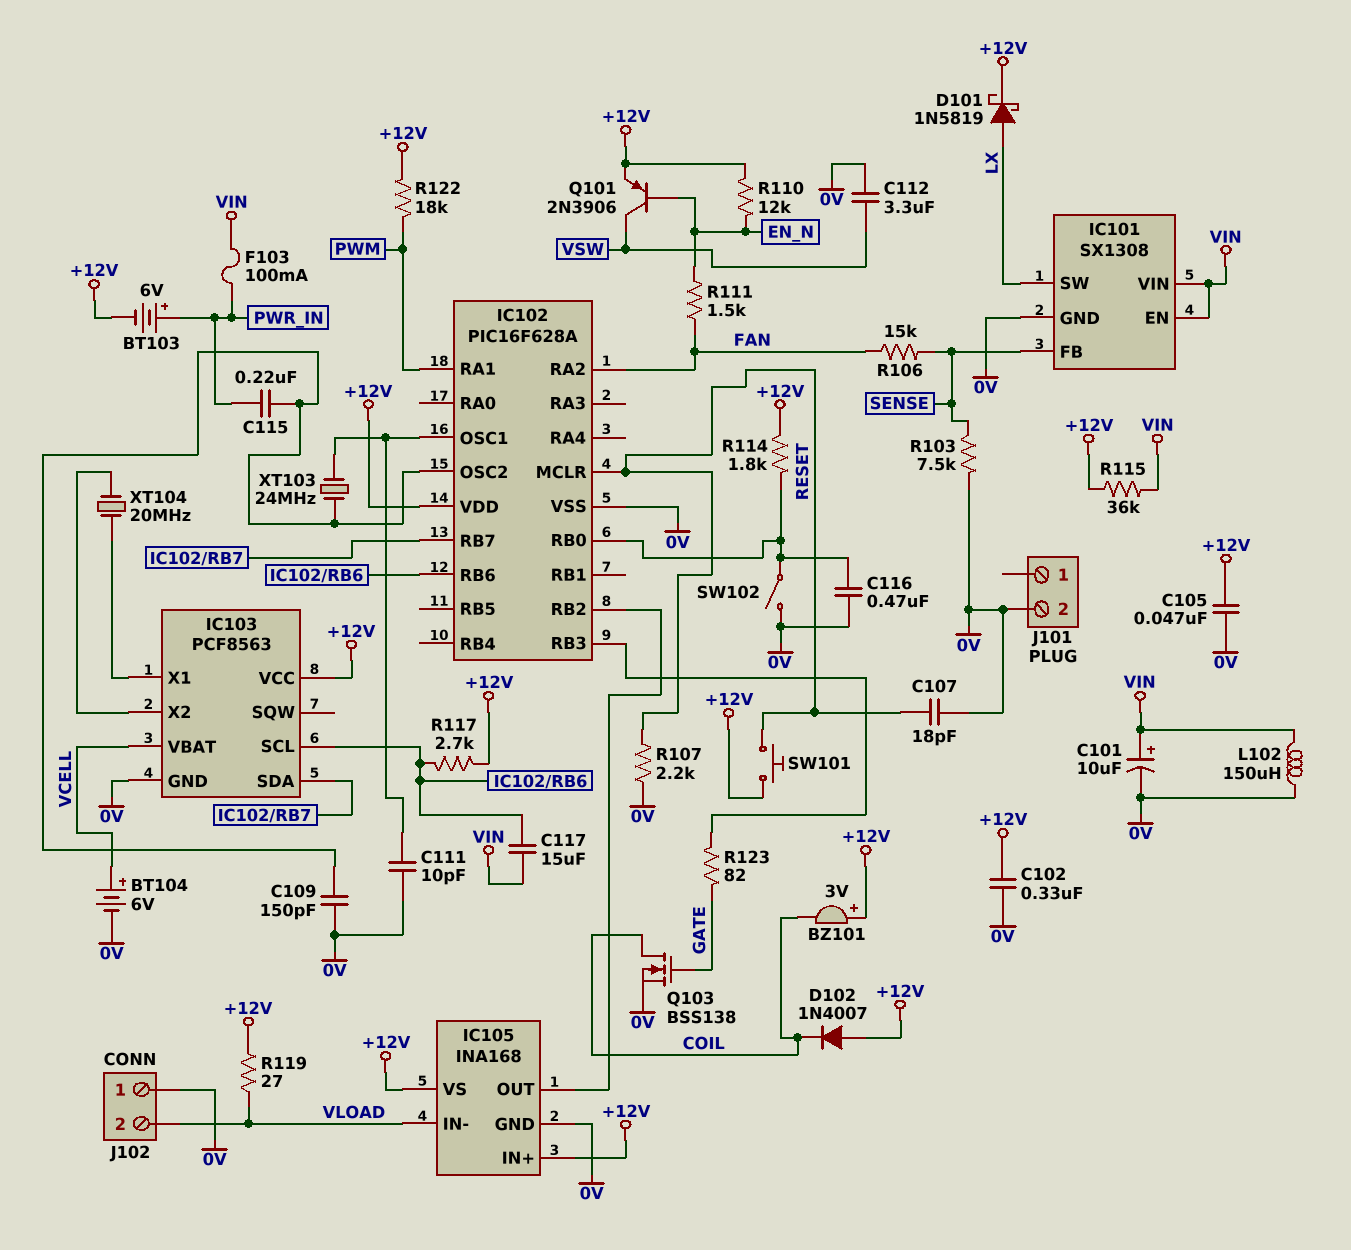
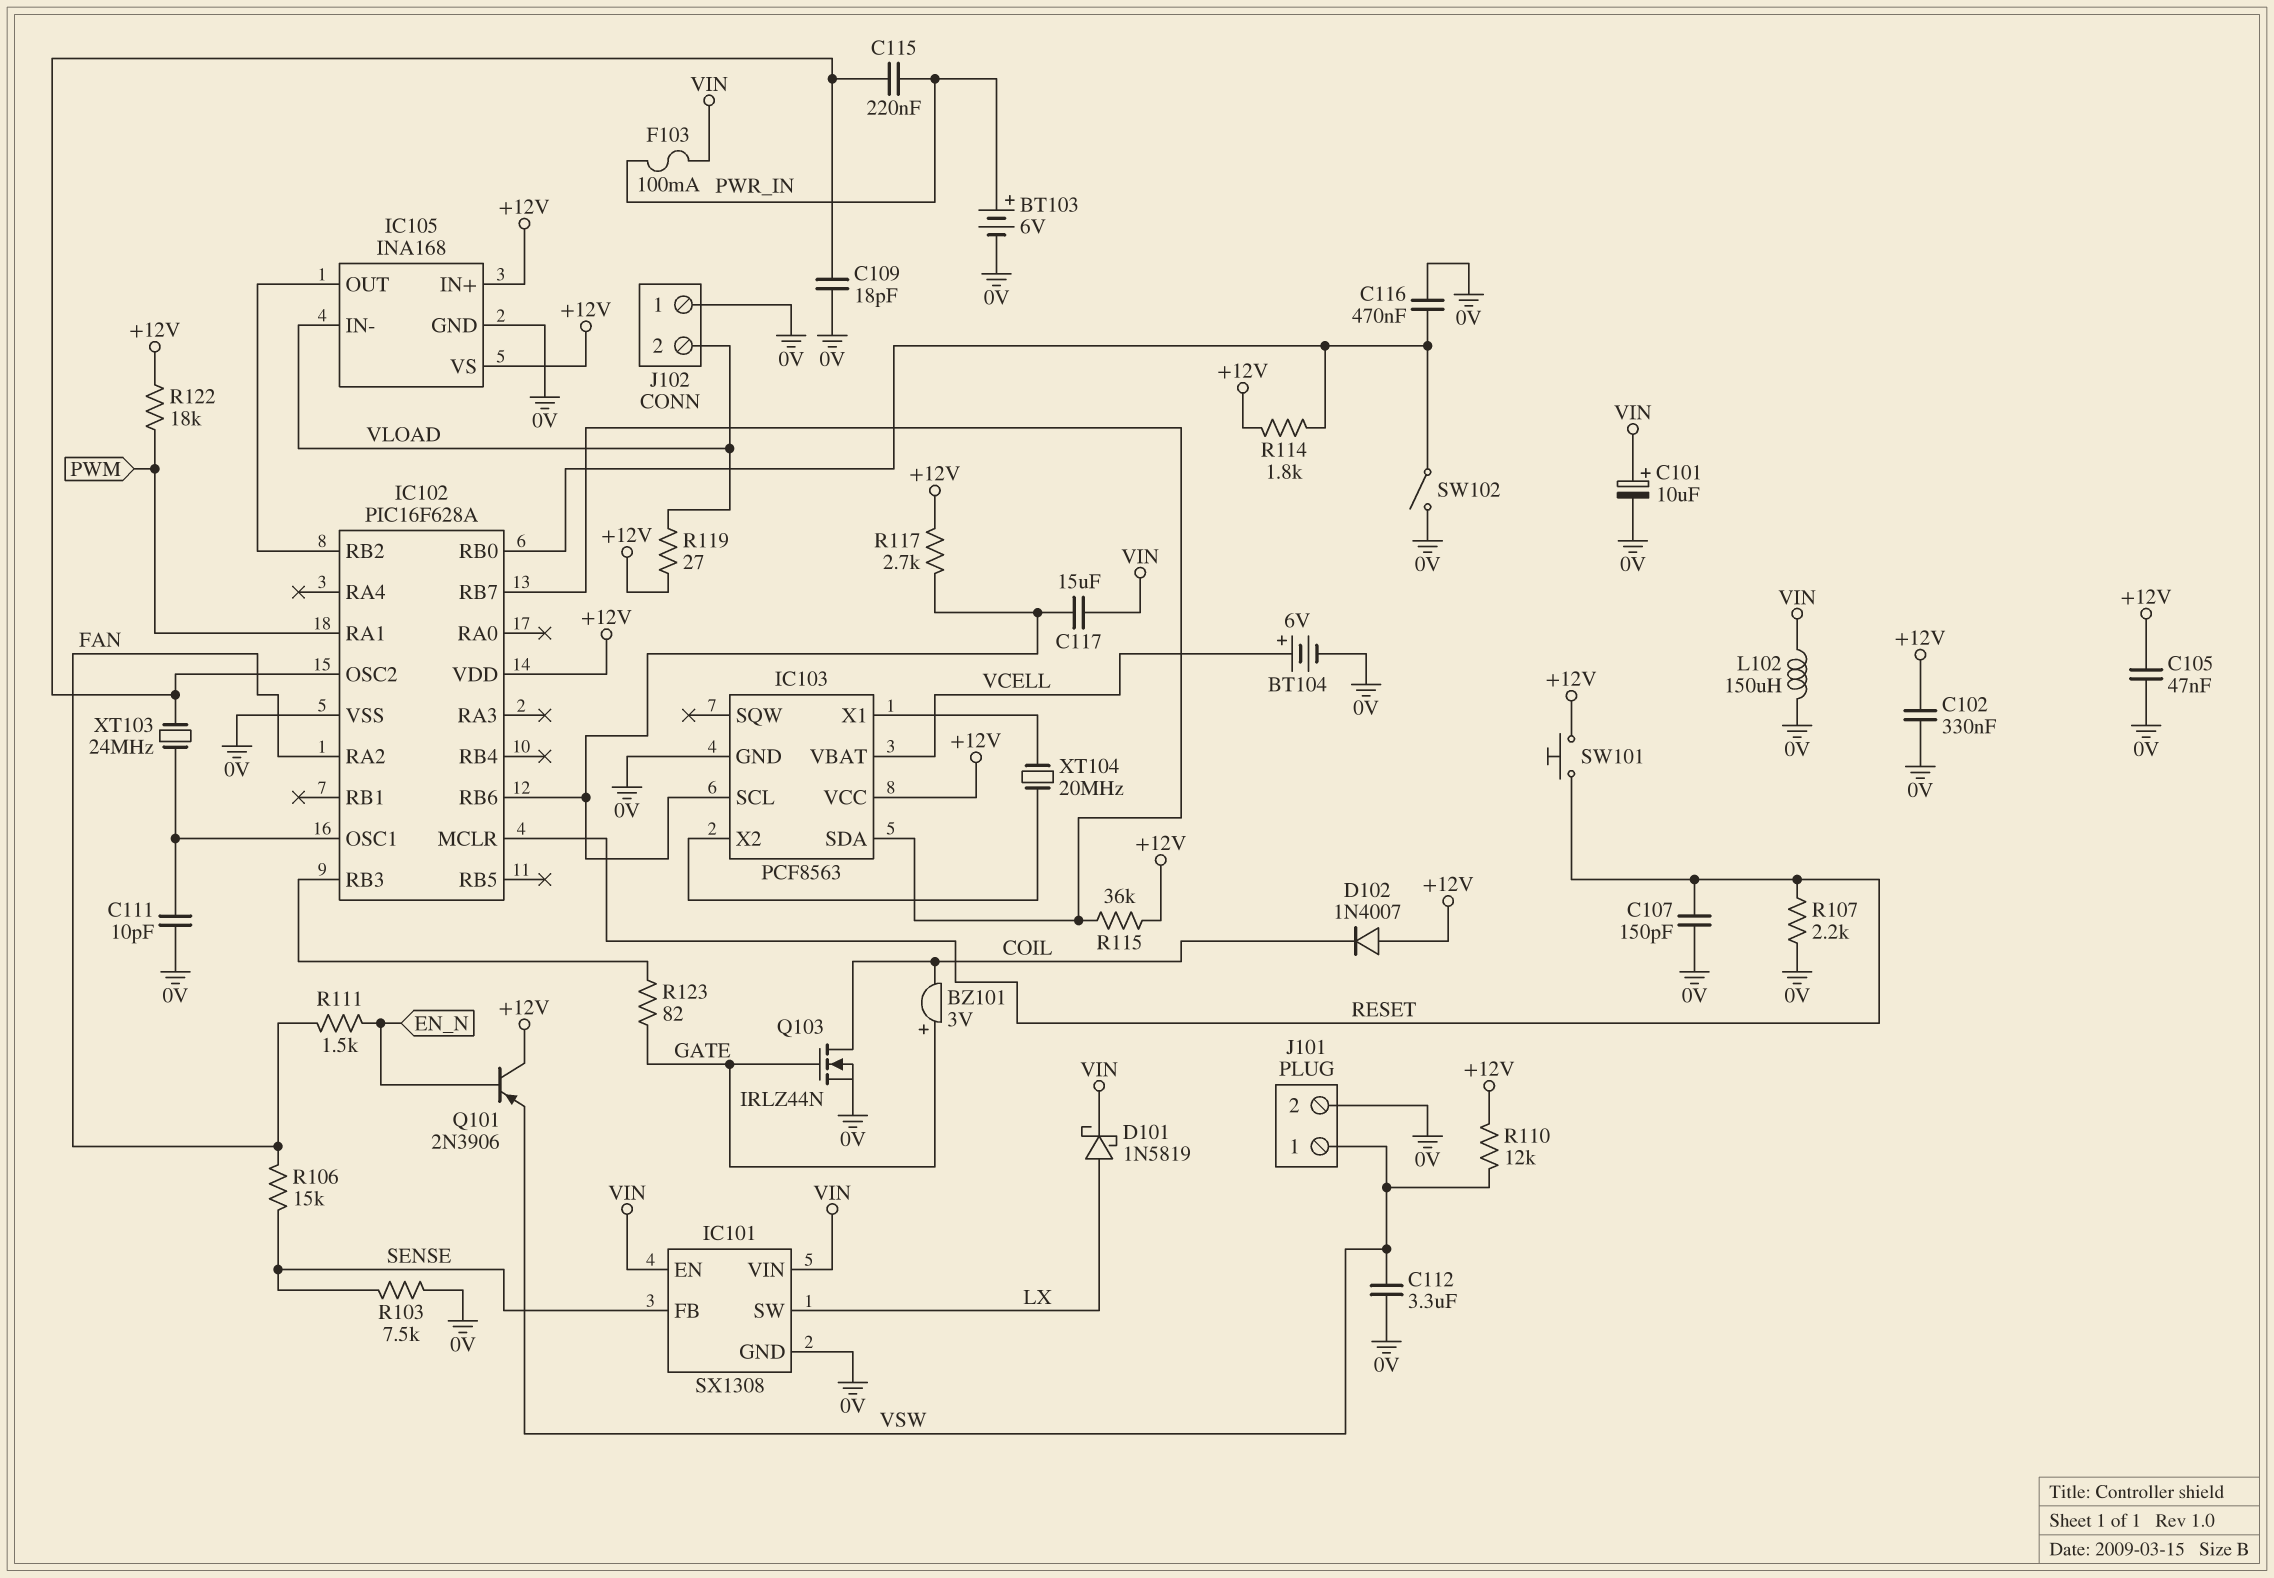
BT103: 6V (plus PWR_IN, minus +12V) -> 6V (plus PWR_IN, minus 0V)
BZ101: buzzer 3V (plus +12V, minus COIL) -> buzzer 3V (plus GATE, minus COIL)
C107: 18pF (0V, RESET) -> 150pF (0V, RESET)
C109: 150pF (0V, IC102/OSC2) -> 18pF (0V, IC102/OSC2)
D101: schottky 1N5819 (A LX, K +12V) -> schottky 1N5819 (A LX, K VIN)
J101 pin 1: none -> VSW
Q101: PNP 2N3906 (B EN_N, C VSW, E +12V) -> PNP 2N3906 (B EN_N, C +12V, E VSW)
Q103: NMOS BSS138 (G GATE, D COIL, S 0V) -> NMOS IRLZ44N (G GATE, D COIL, S 0V)
R110: 12k (+12V, EN_N) -> 12k (+12V, VSW)
R115: 36k (+12V, VIN) -> 36k (+12V, IC102/RB7)

